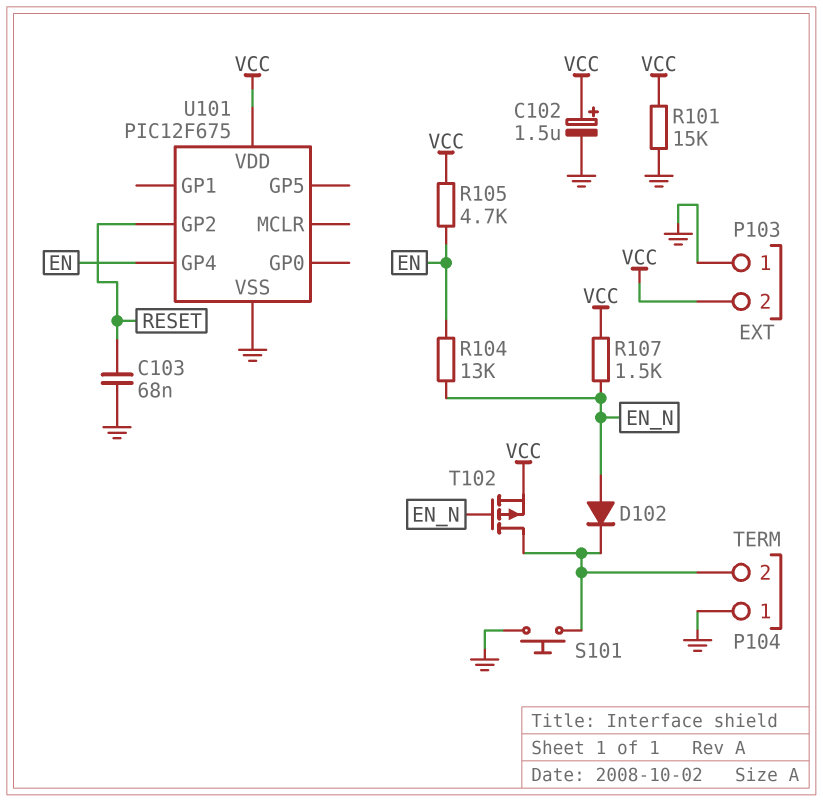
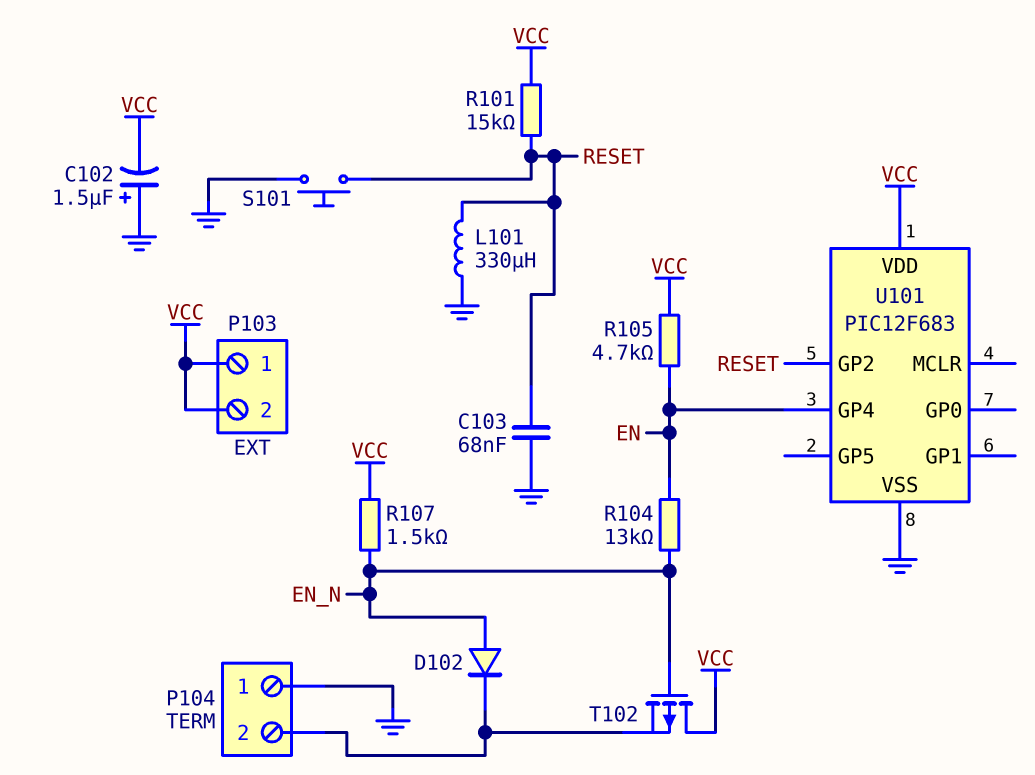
C102: 1.5uF (plus VCC, minus GND) -> 1.5uF (plus GND, minus VCC)
L101: none -> 330uH (GND, RESET)
P103 pin 1: GND -> VCC
R101: 15k (GND, VCC) -> 15k (RESET, VCC)
S101: button (GND, P104/2) -> button (GND, RESET)
T102: PMOS (G EN_N, D P104/2, S VCC) -> PMOS (G EN_N, D VCC, S P104/2)
U101: PIC12F675 -> PIC12F683

